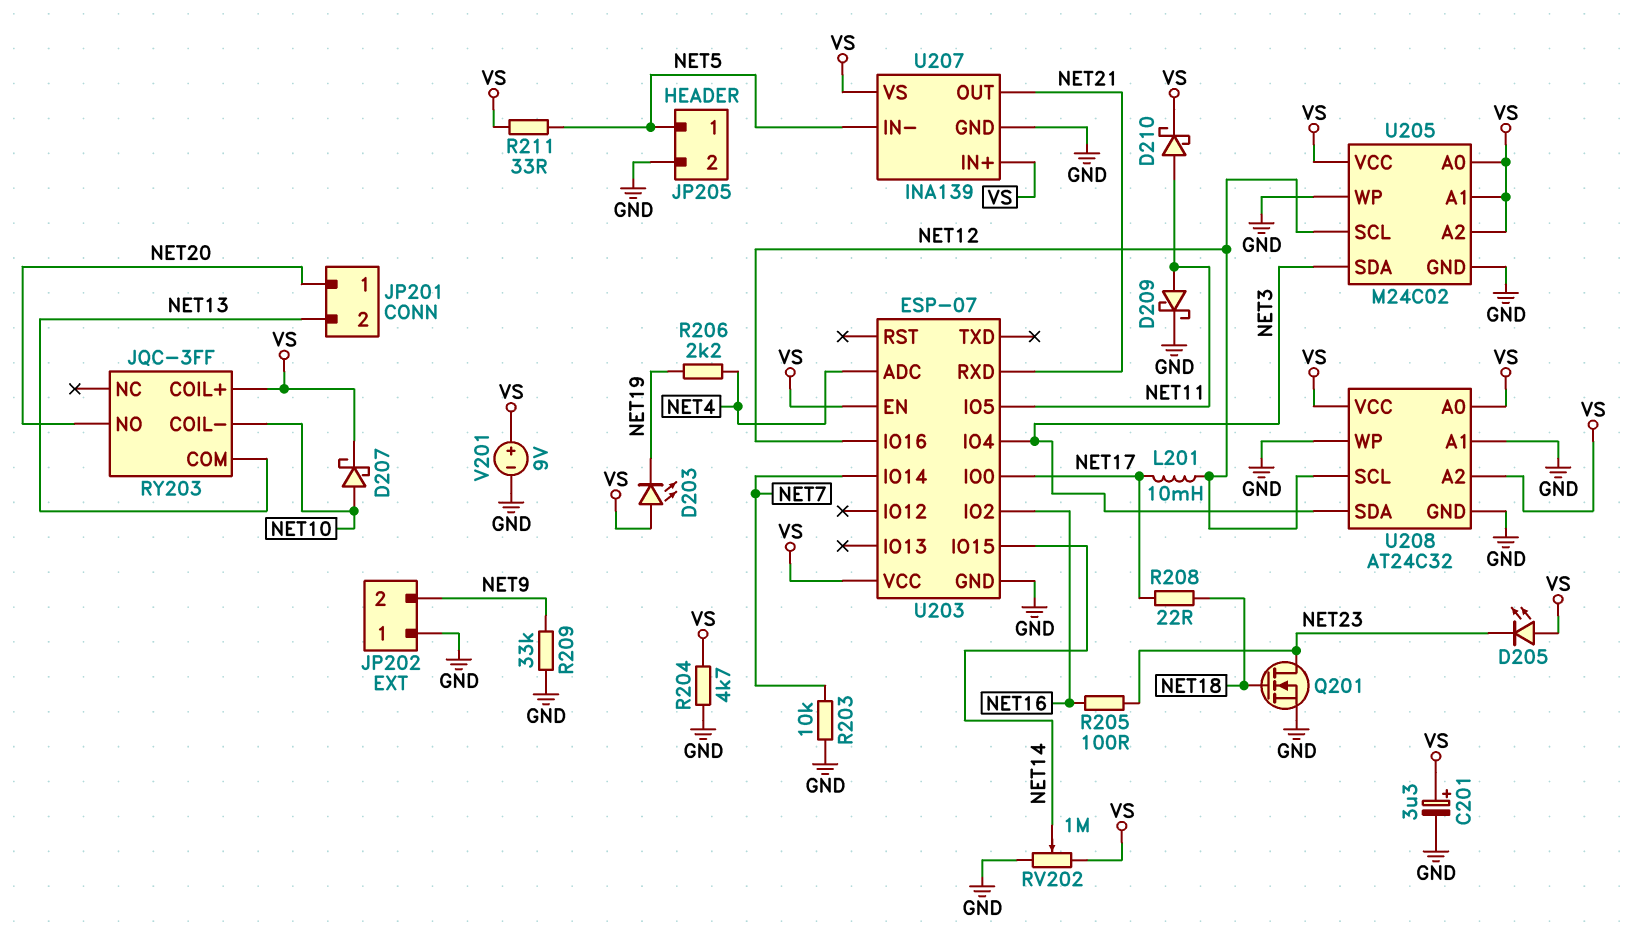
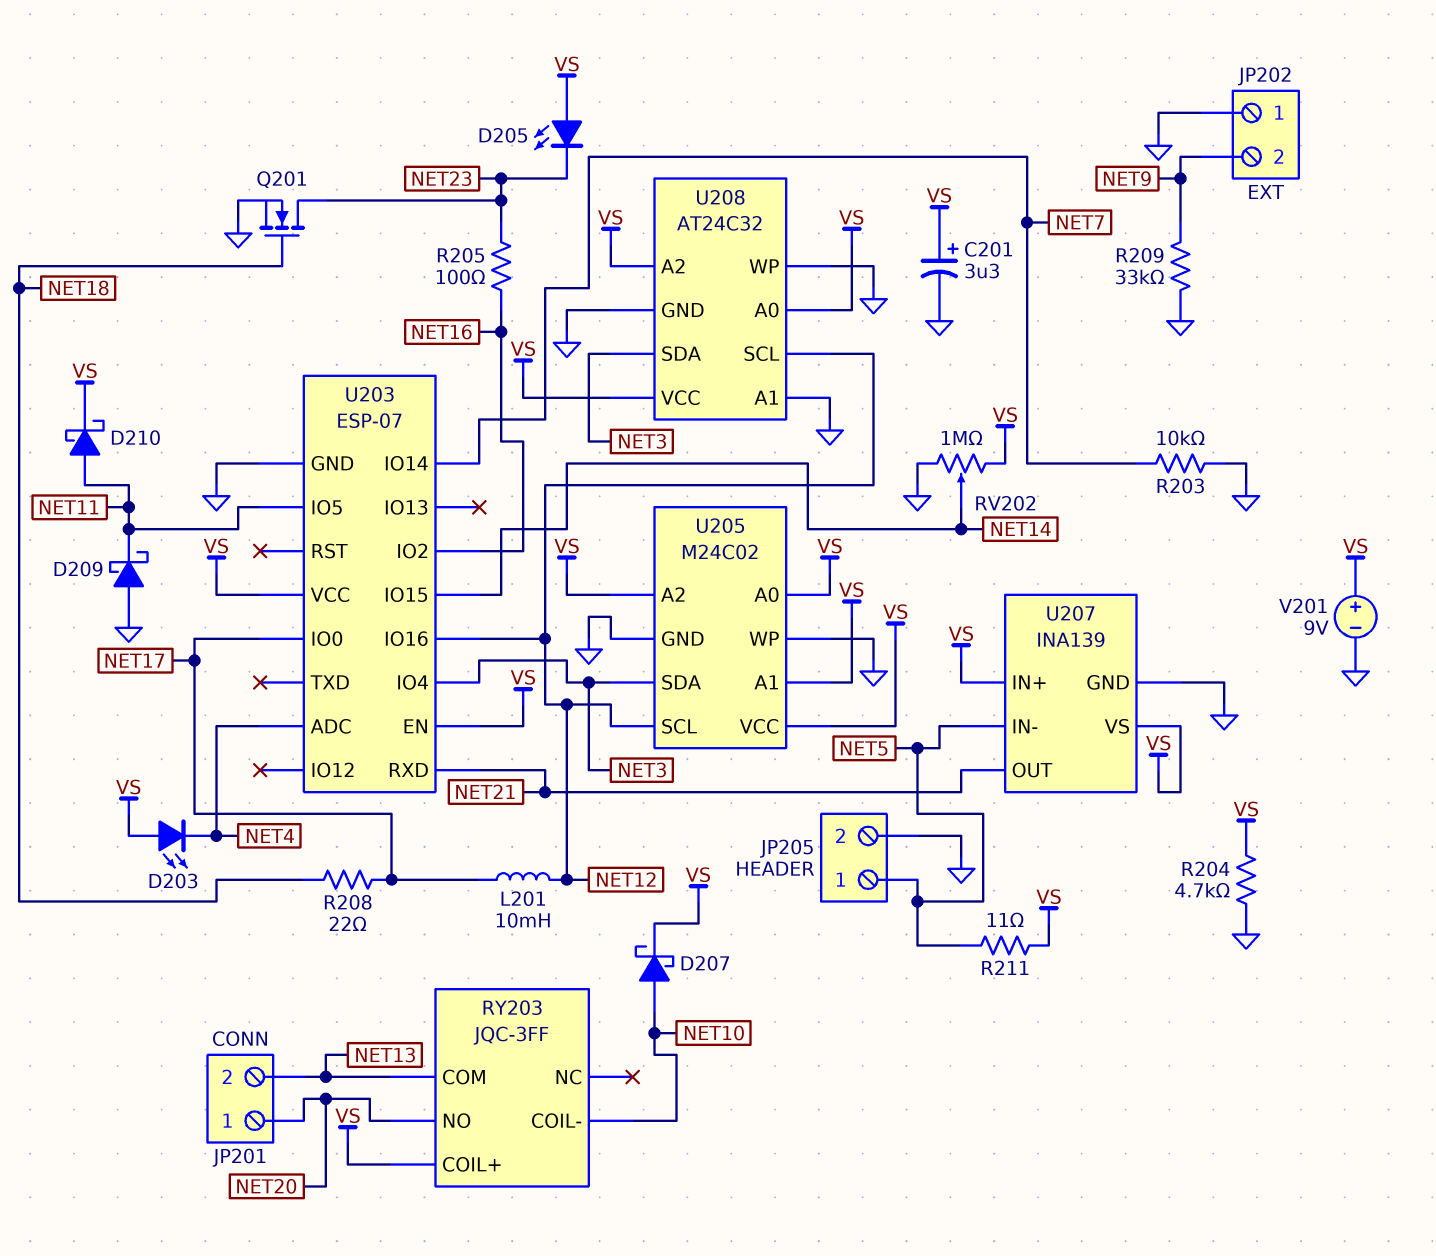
D203: LED (A VS, K NET19) -> LED (A VS, K NET4)
D209: schottky (A NET11, K GND) -> schottky (A GND, K NET11)
R206: 2.2k (NET4, NET19) -> none
R211: 33 (NET5, VS) -> 11 (NET5, VS)

